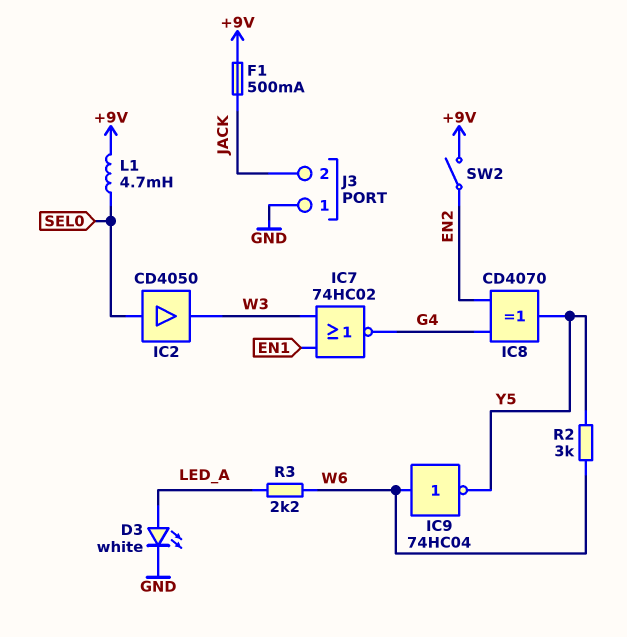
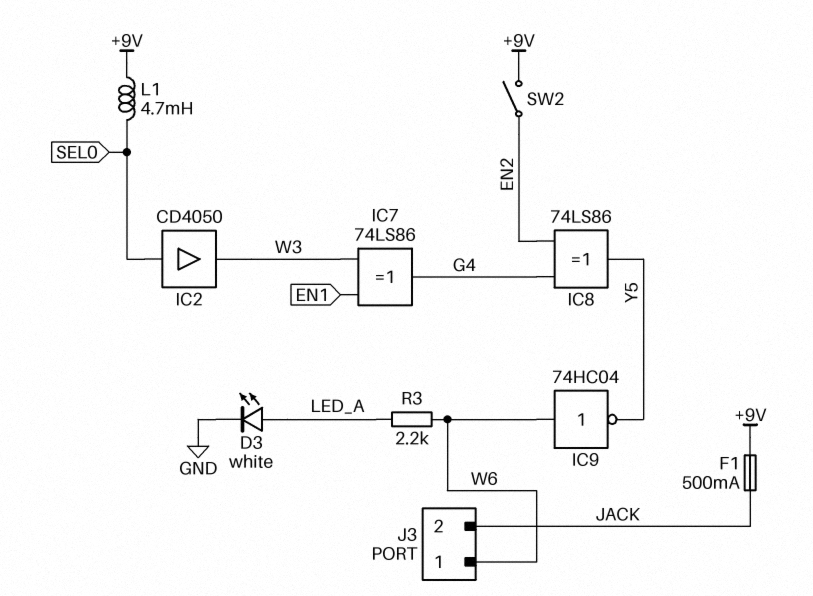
IC7: NOR 74HC02 (in EN1, in W3, out G4) -> XOR 74LS86 (in EN1, in W3, out G4)
IC8: XOR CD4070 (in EN2, in G4, out Y5) -> XOR 74LS86 (in EN2, in G4, out Y5)
J3 pin 1: GND -> W6
R2: 3k (W6, Y5) -> none

